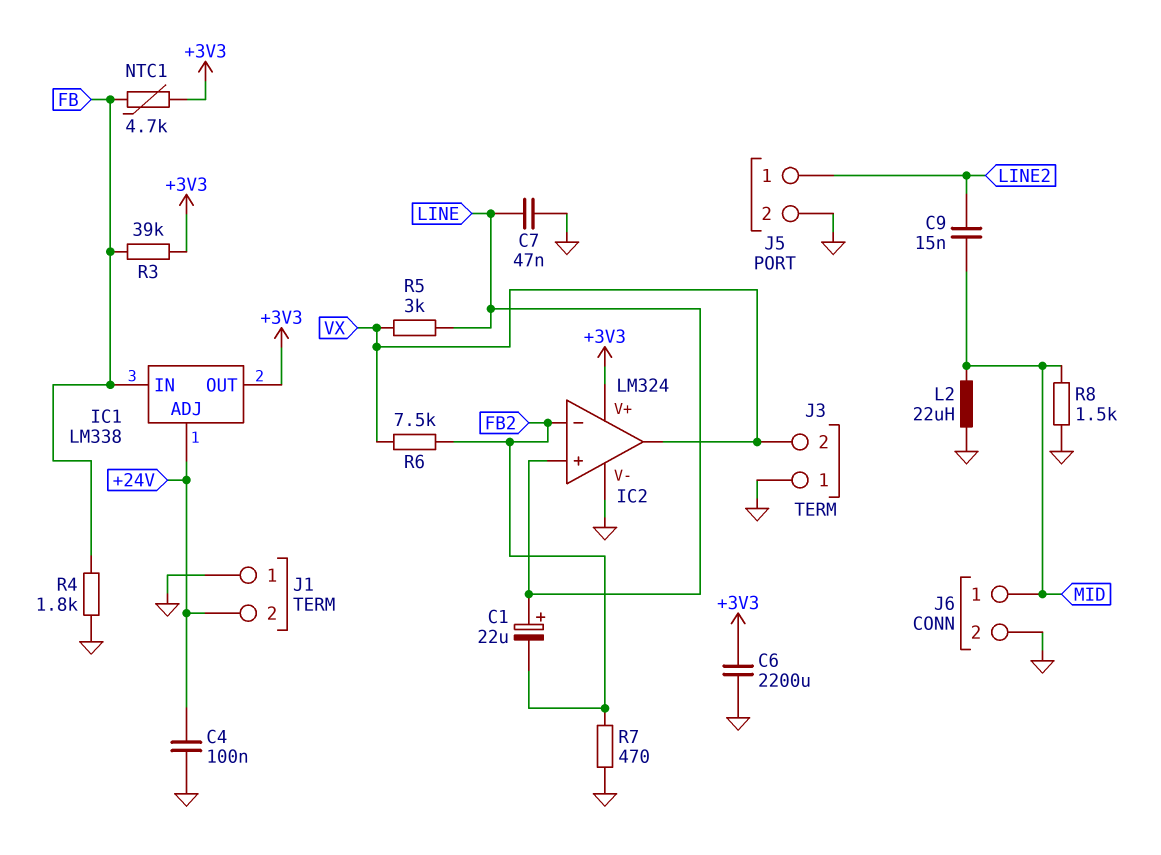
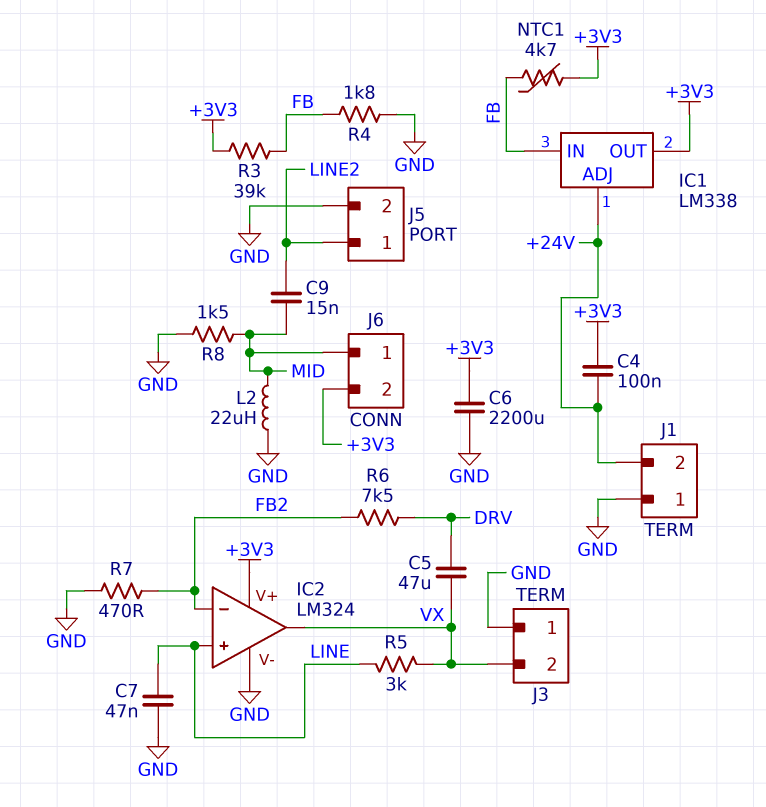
C1: 22uF (plus LINE, minus FB2) -> none
C4: 100nF (+24V, GND) -> 100nF (+3V3, +24V)
C5: none -> 47uF (DRV, VX)
J6 pin 2: GND -> +3V3
R6: 7.5k (FB2, VX) -> 7.5k (DRV, FB2)

